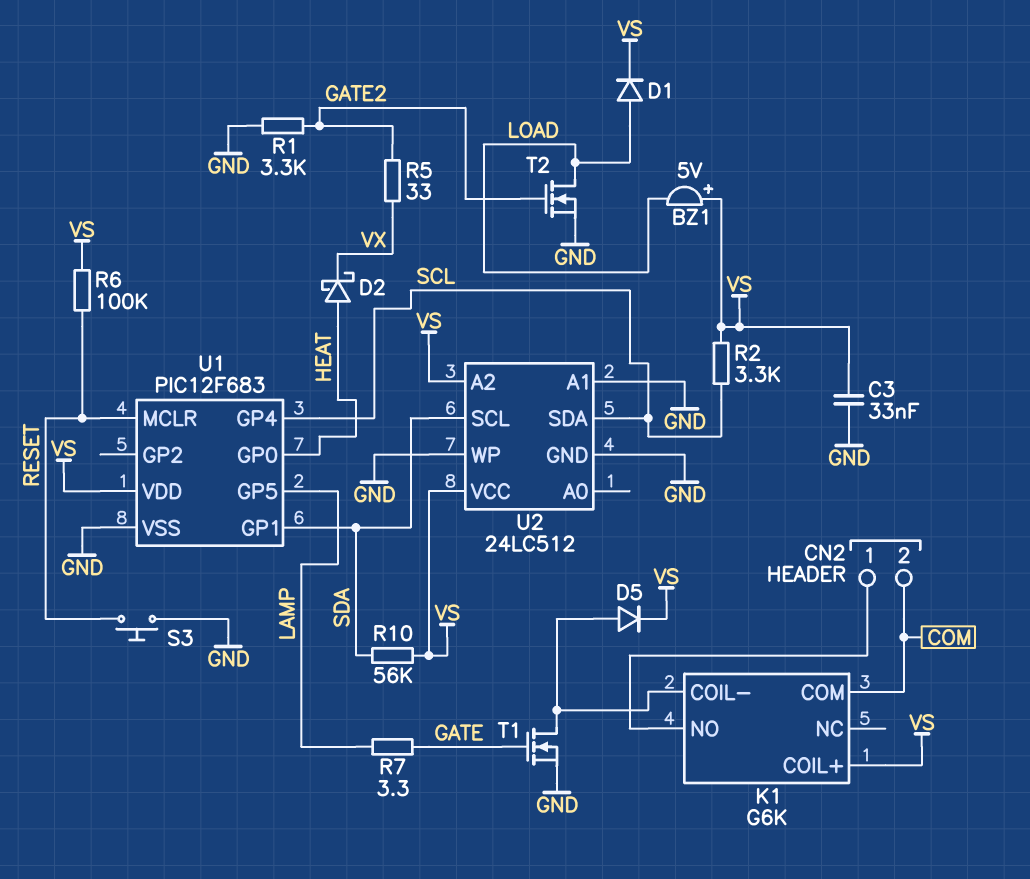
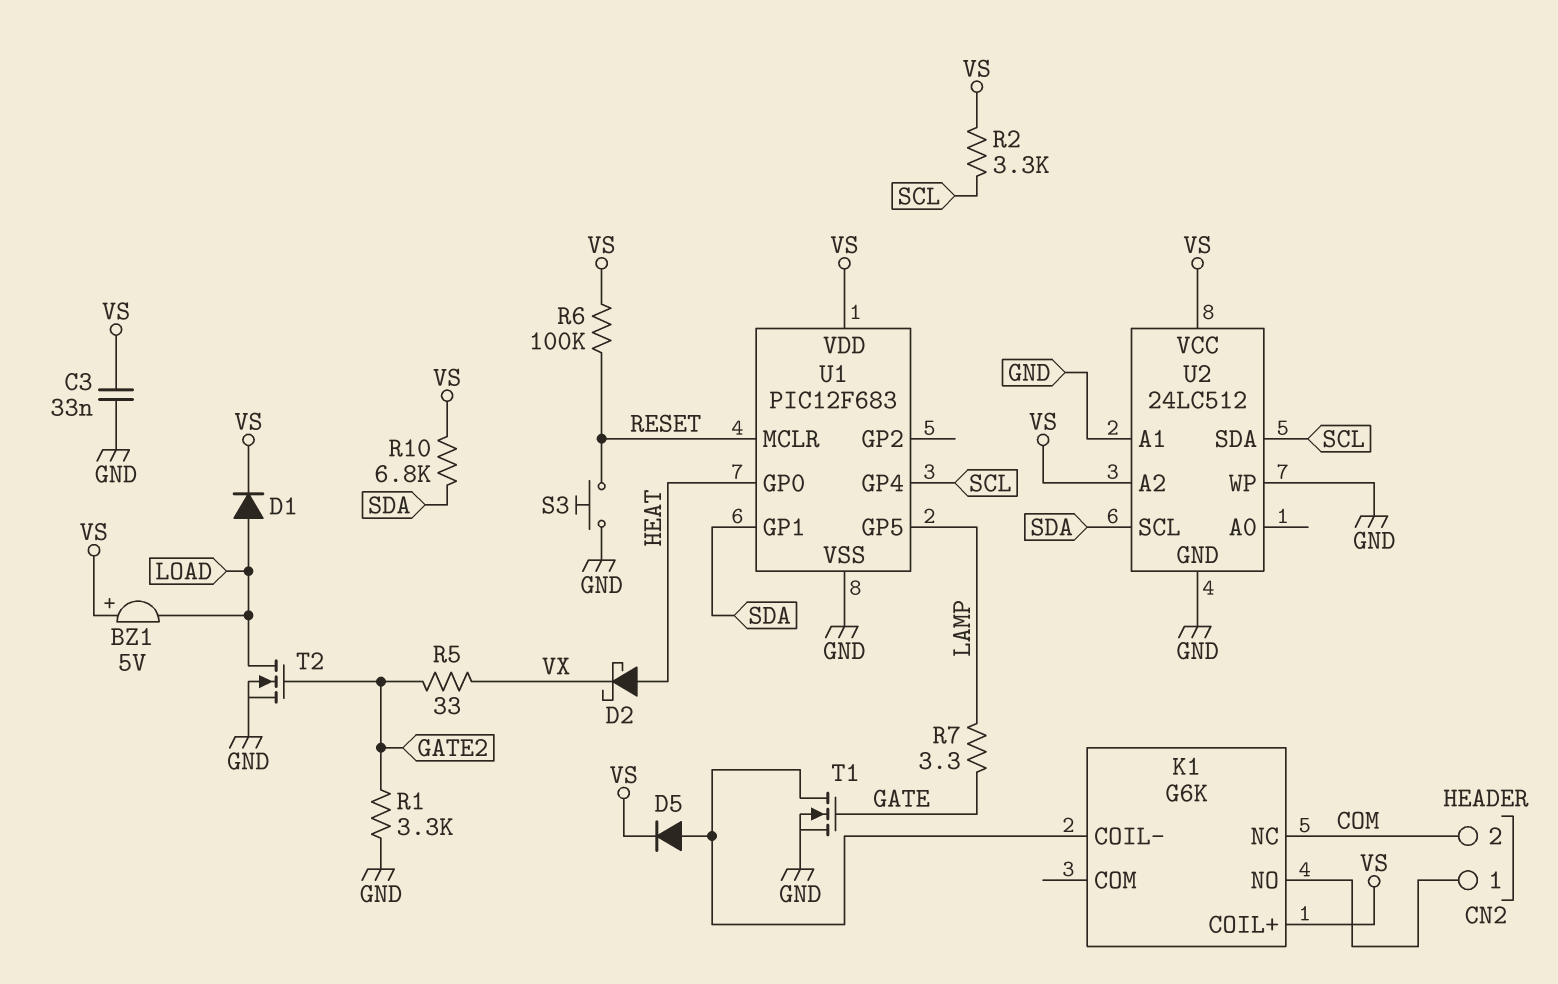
K1 pin COM: COM -> none
K1 pin NC: none -> COM
R10: 56k (SDA, VS) -> 6.8k (SDA, VS)

